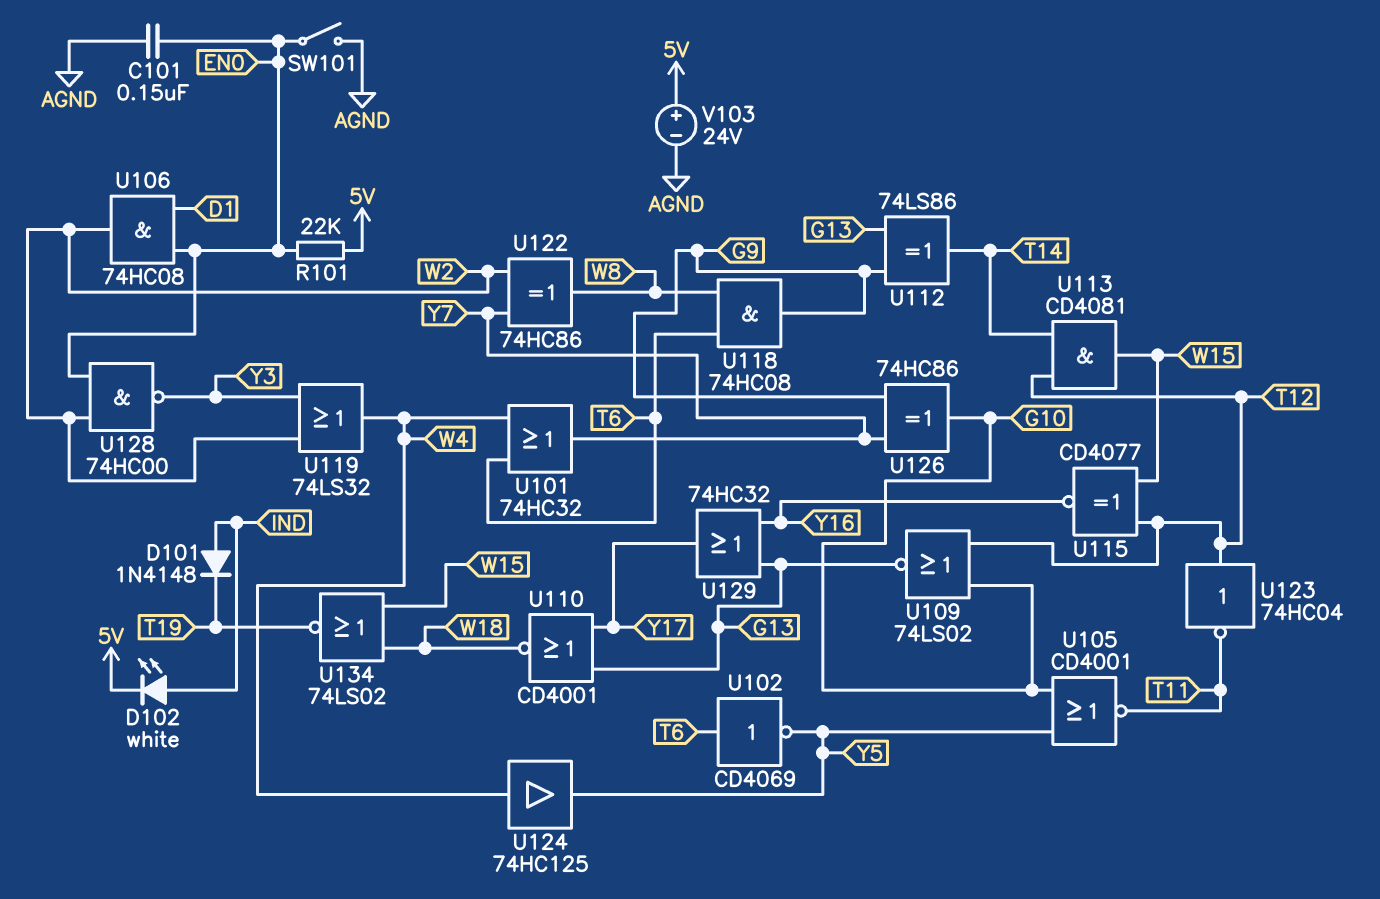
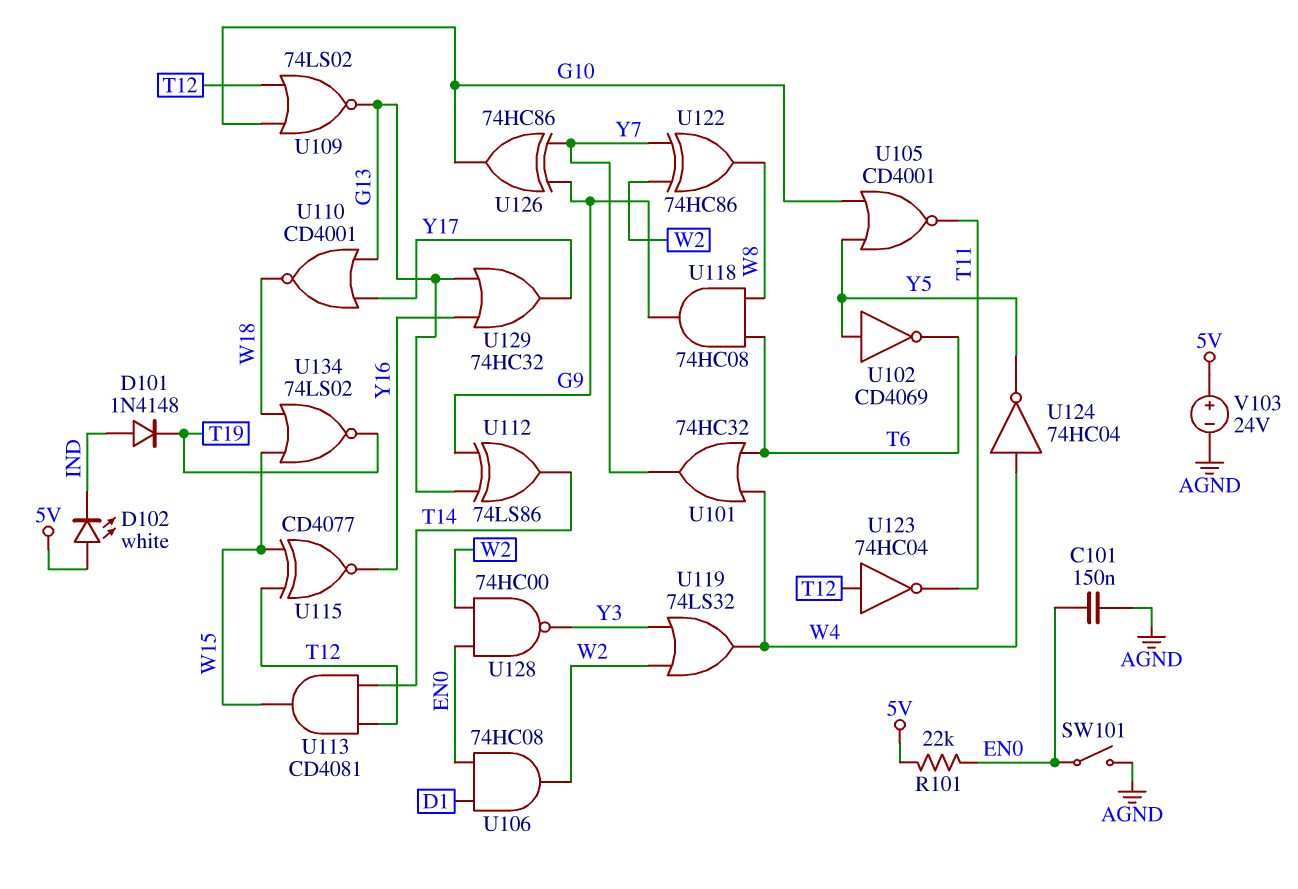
D102: LED white (A IND, K 5V) -> LED white (A 5V, K IND)
U102: NOT CD4069 (in T6, out Y5) -> NOT CD4069 (in Y5, out T6)
U124: buffer 74HC125 (in W4, out Y5) -> NOT 74HC04 (in W4, out Y5)

